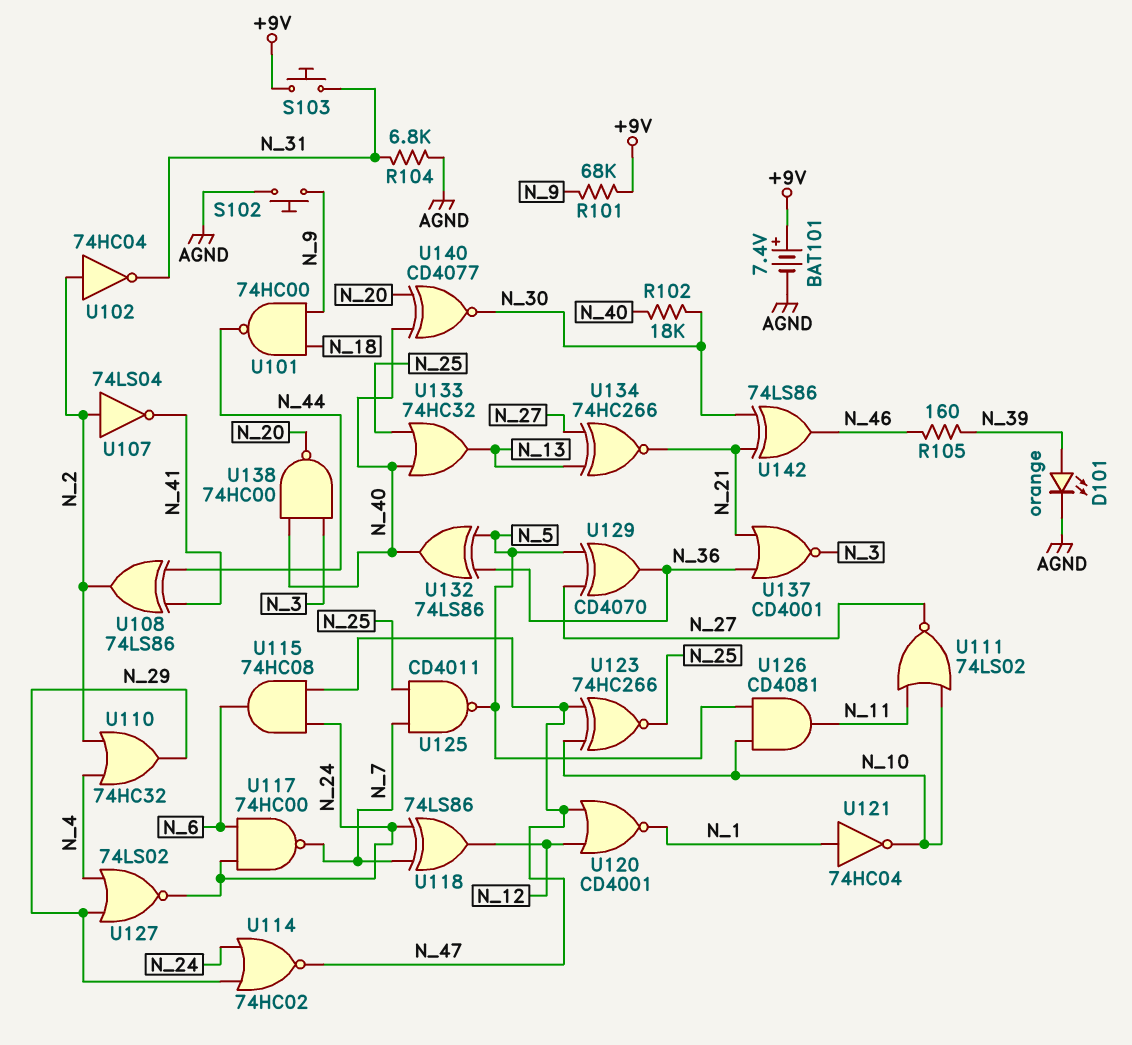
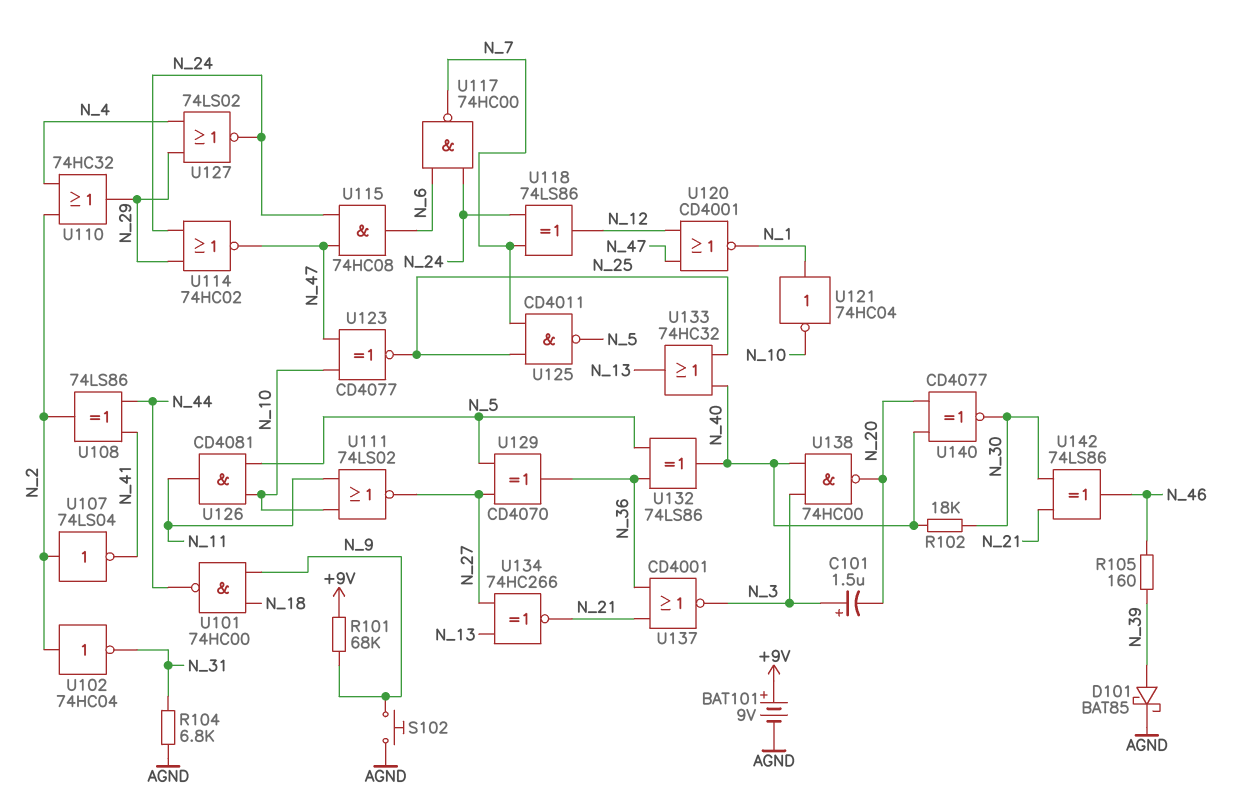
BAT101: 7.4V (plus +9V, minus AGND) -> 9V (plus +9V, minus AGND)
C101: none -> 1.5uF (plus N_3, minus N_20)
D101: LED orange (A N_39, K AGND) -> schottky BAT85 (A N_39, K AGND)
S103: button (+9V, N_31) -> none
U123: XNOR 74HC266 (in N_10, in N_47, out N_25) -> XNOR CD4077 (in N_10, in N_47, out N_25)

